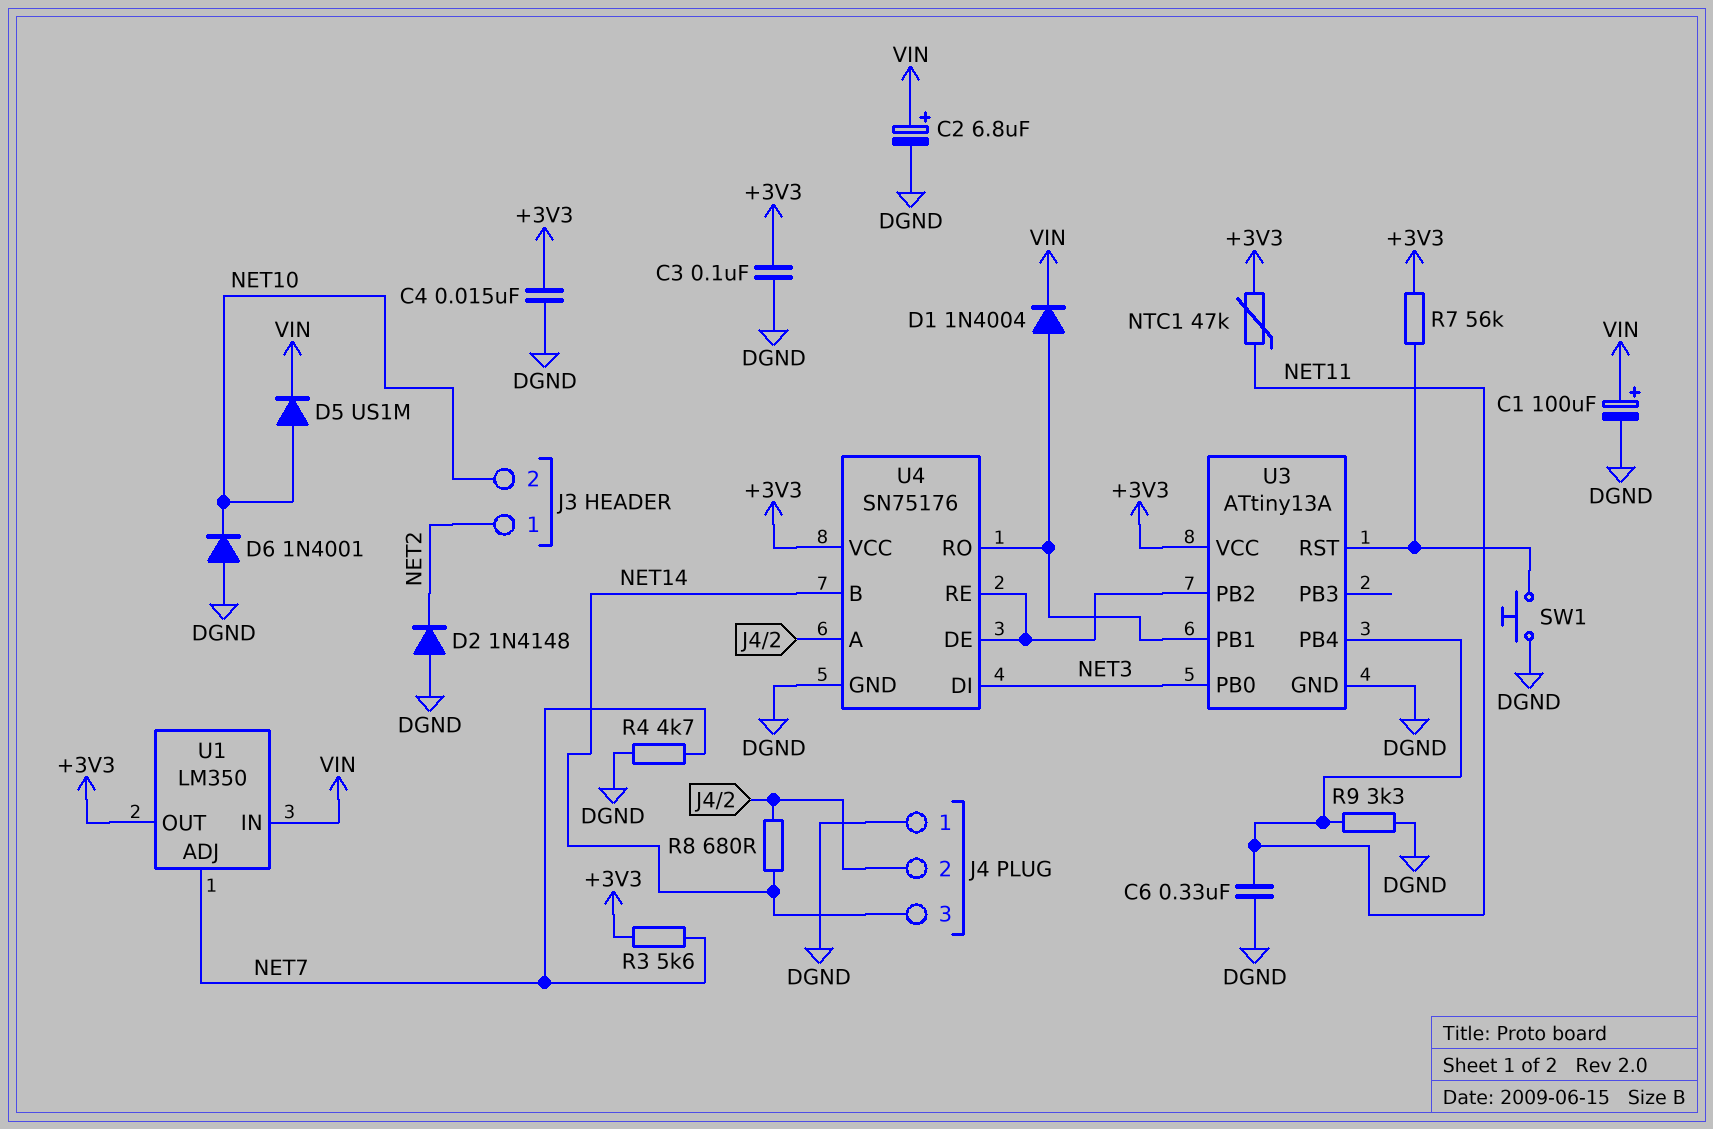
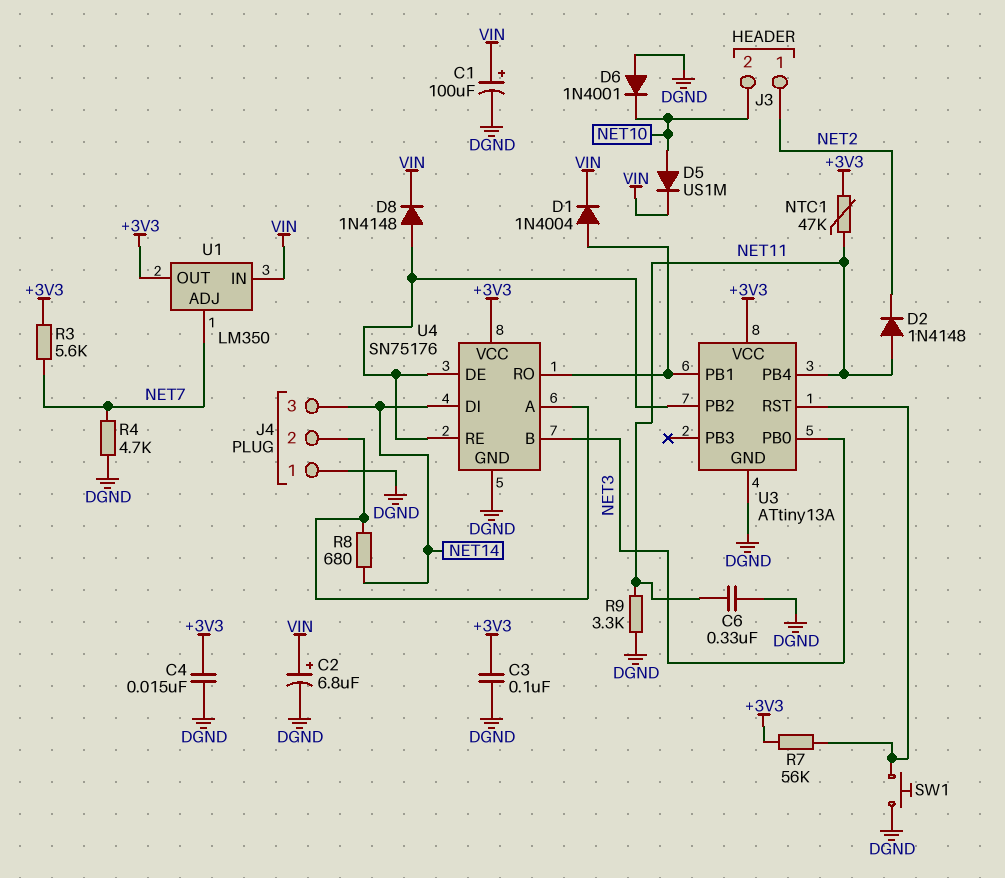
D2: diode 1N4148 (A DGND, K NET2) -> diode 1N4148 (A NET11, K NET2)
D8: none -> diode 1N4148 (A U3/PB2, K VIN)
U4 pin B: NET14 -> NET3
U4 pin DI: NET3 -> NET14

